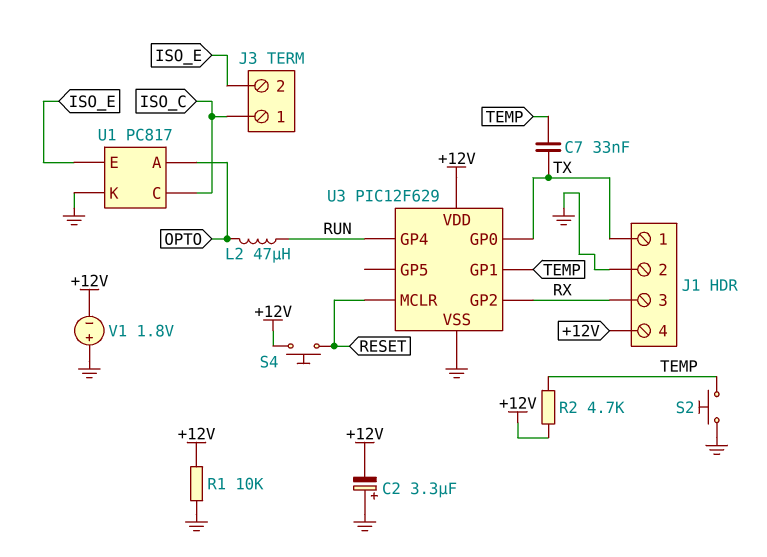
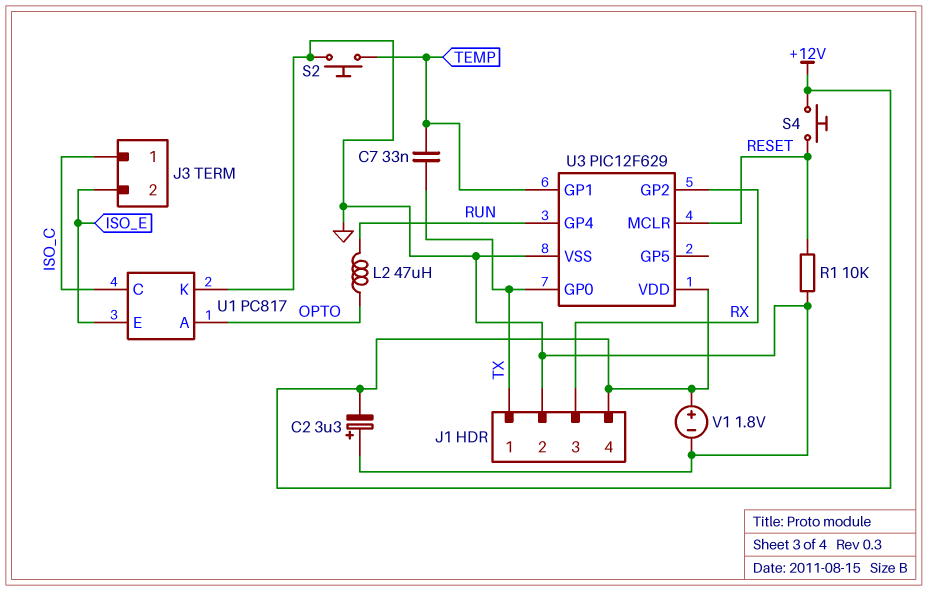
R1: 10k (+12V, GND) -> 10k (GND, RESET)
R2: 4.7k (+12V, TEMP) -> none
V1: 1.8V (plus GND, minus +12V) -> 1.8V (plus +12V, minus GND)

